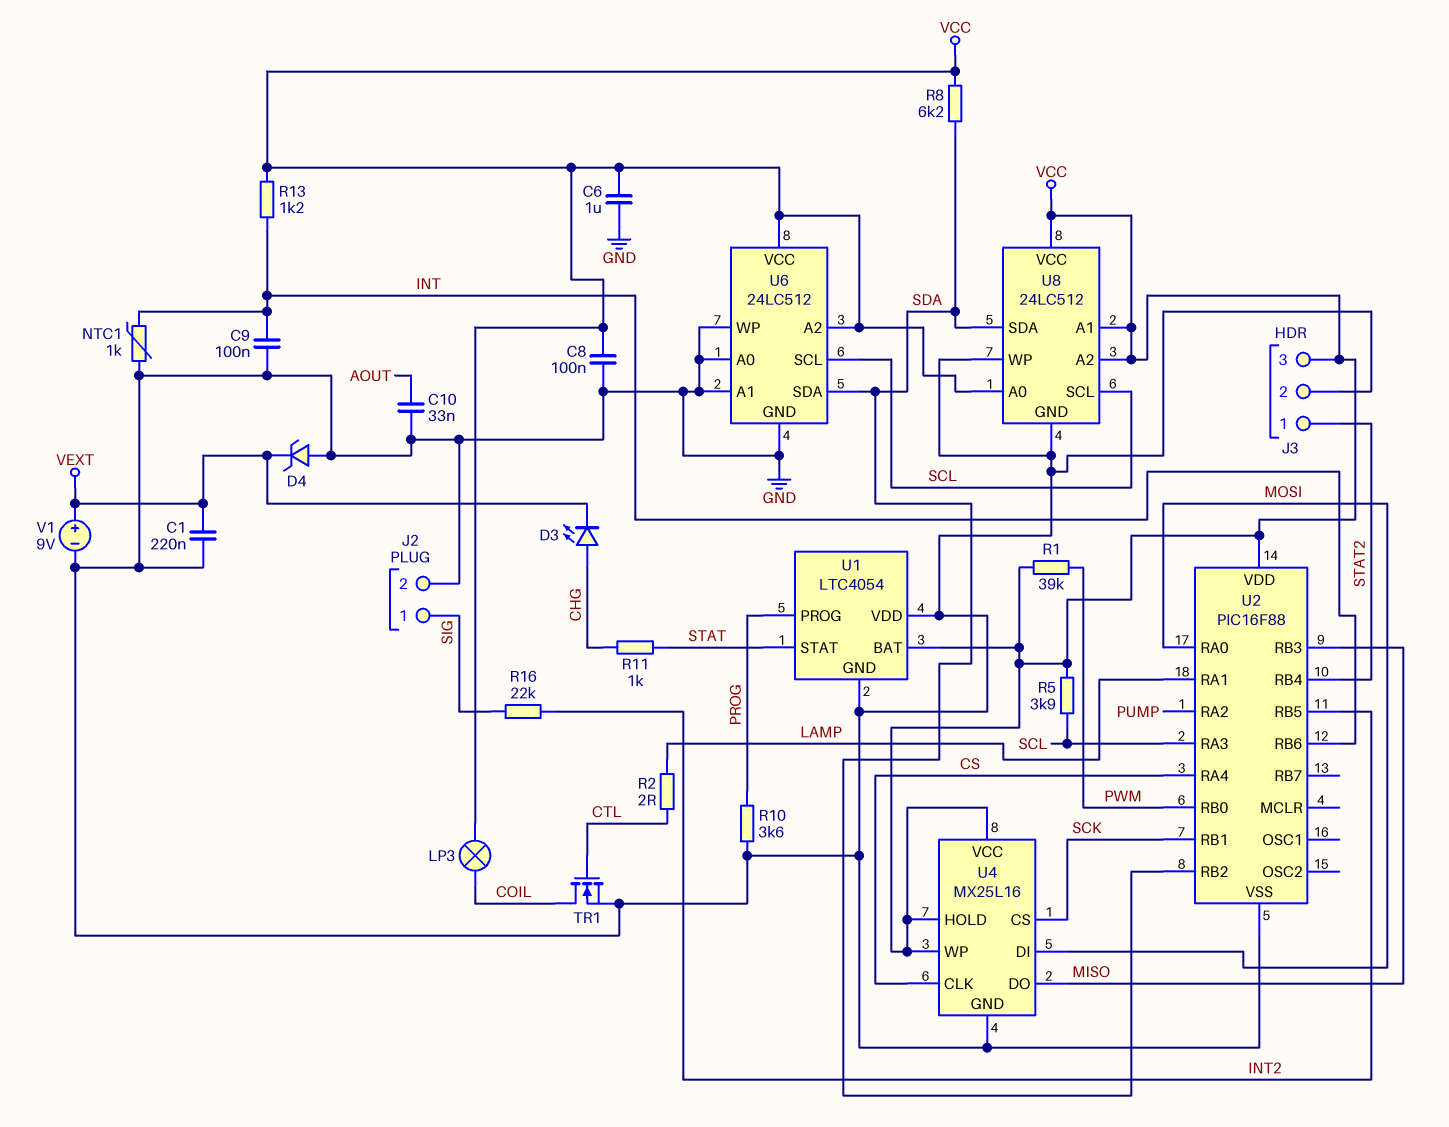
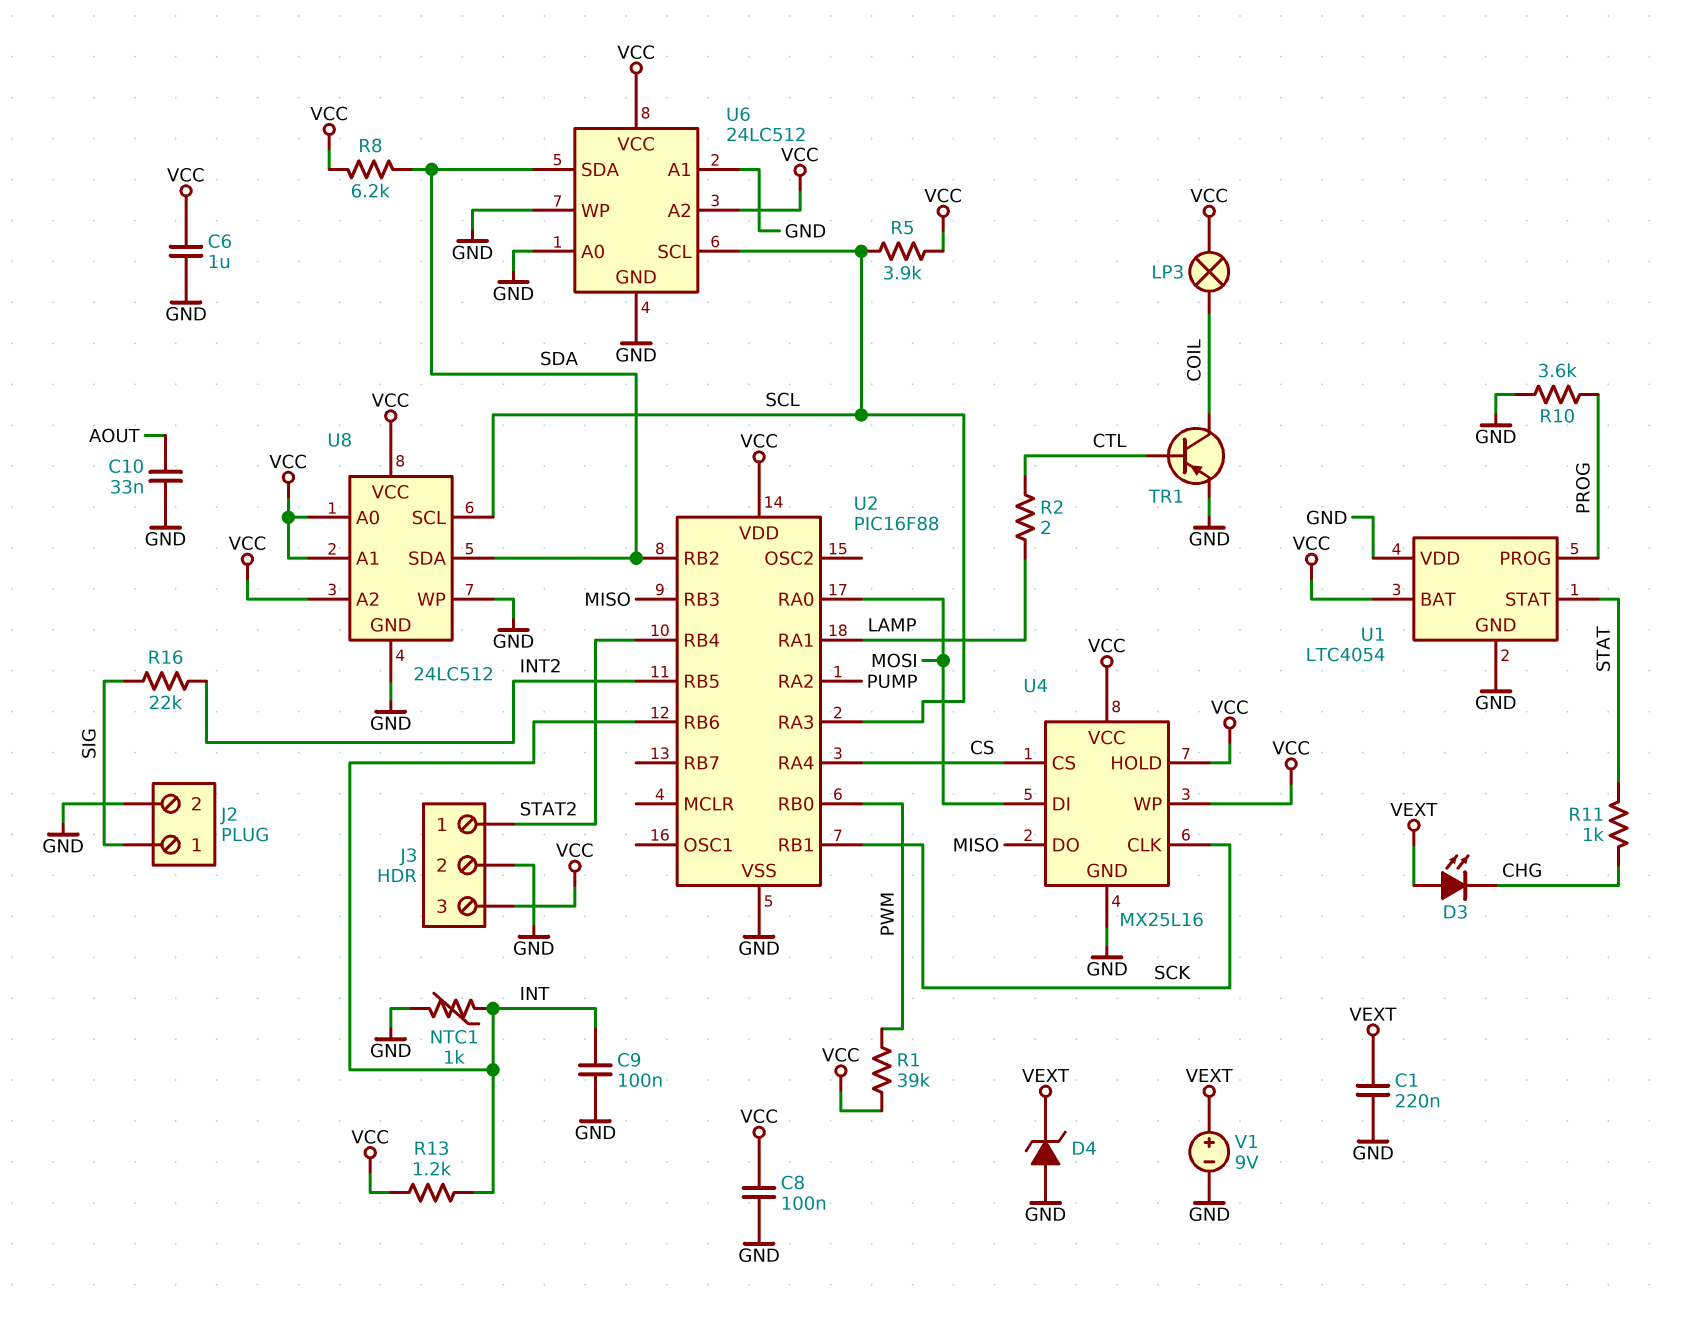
D3: LED (A CHG, K VEXT) -> LED (A VEXT, K CHG)
TR1: NMOS (G CTL, D COIL, S GND) -> PNP (B CTL, C COIL, E GND)
U4 pin CLK: CS -> SCK
U4 pin CS: SCK -> CS

